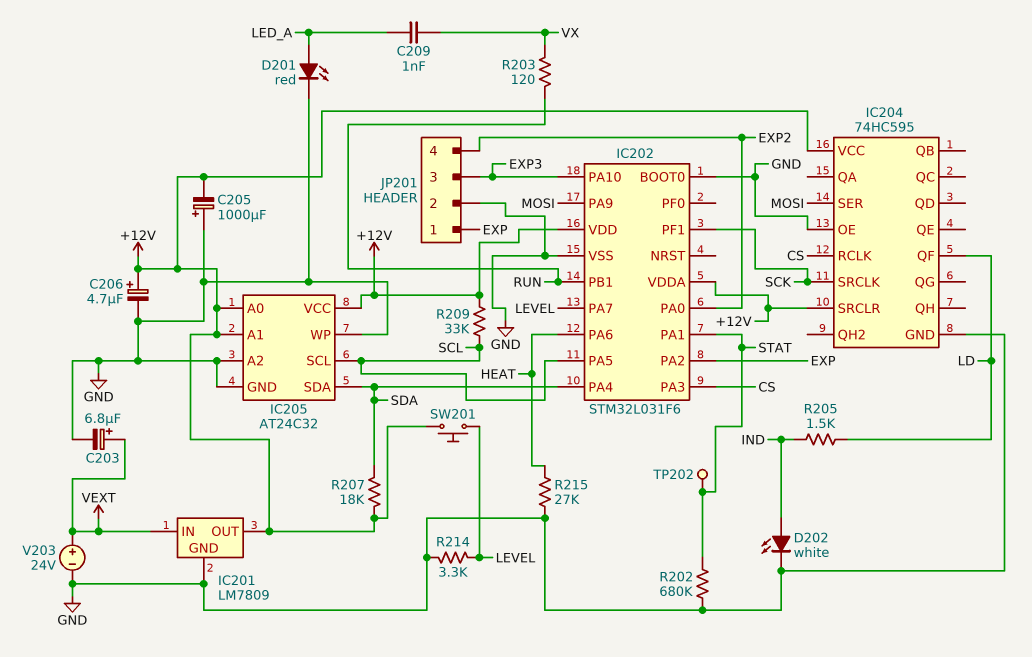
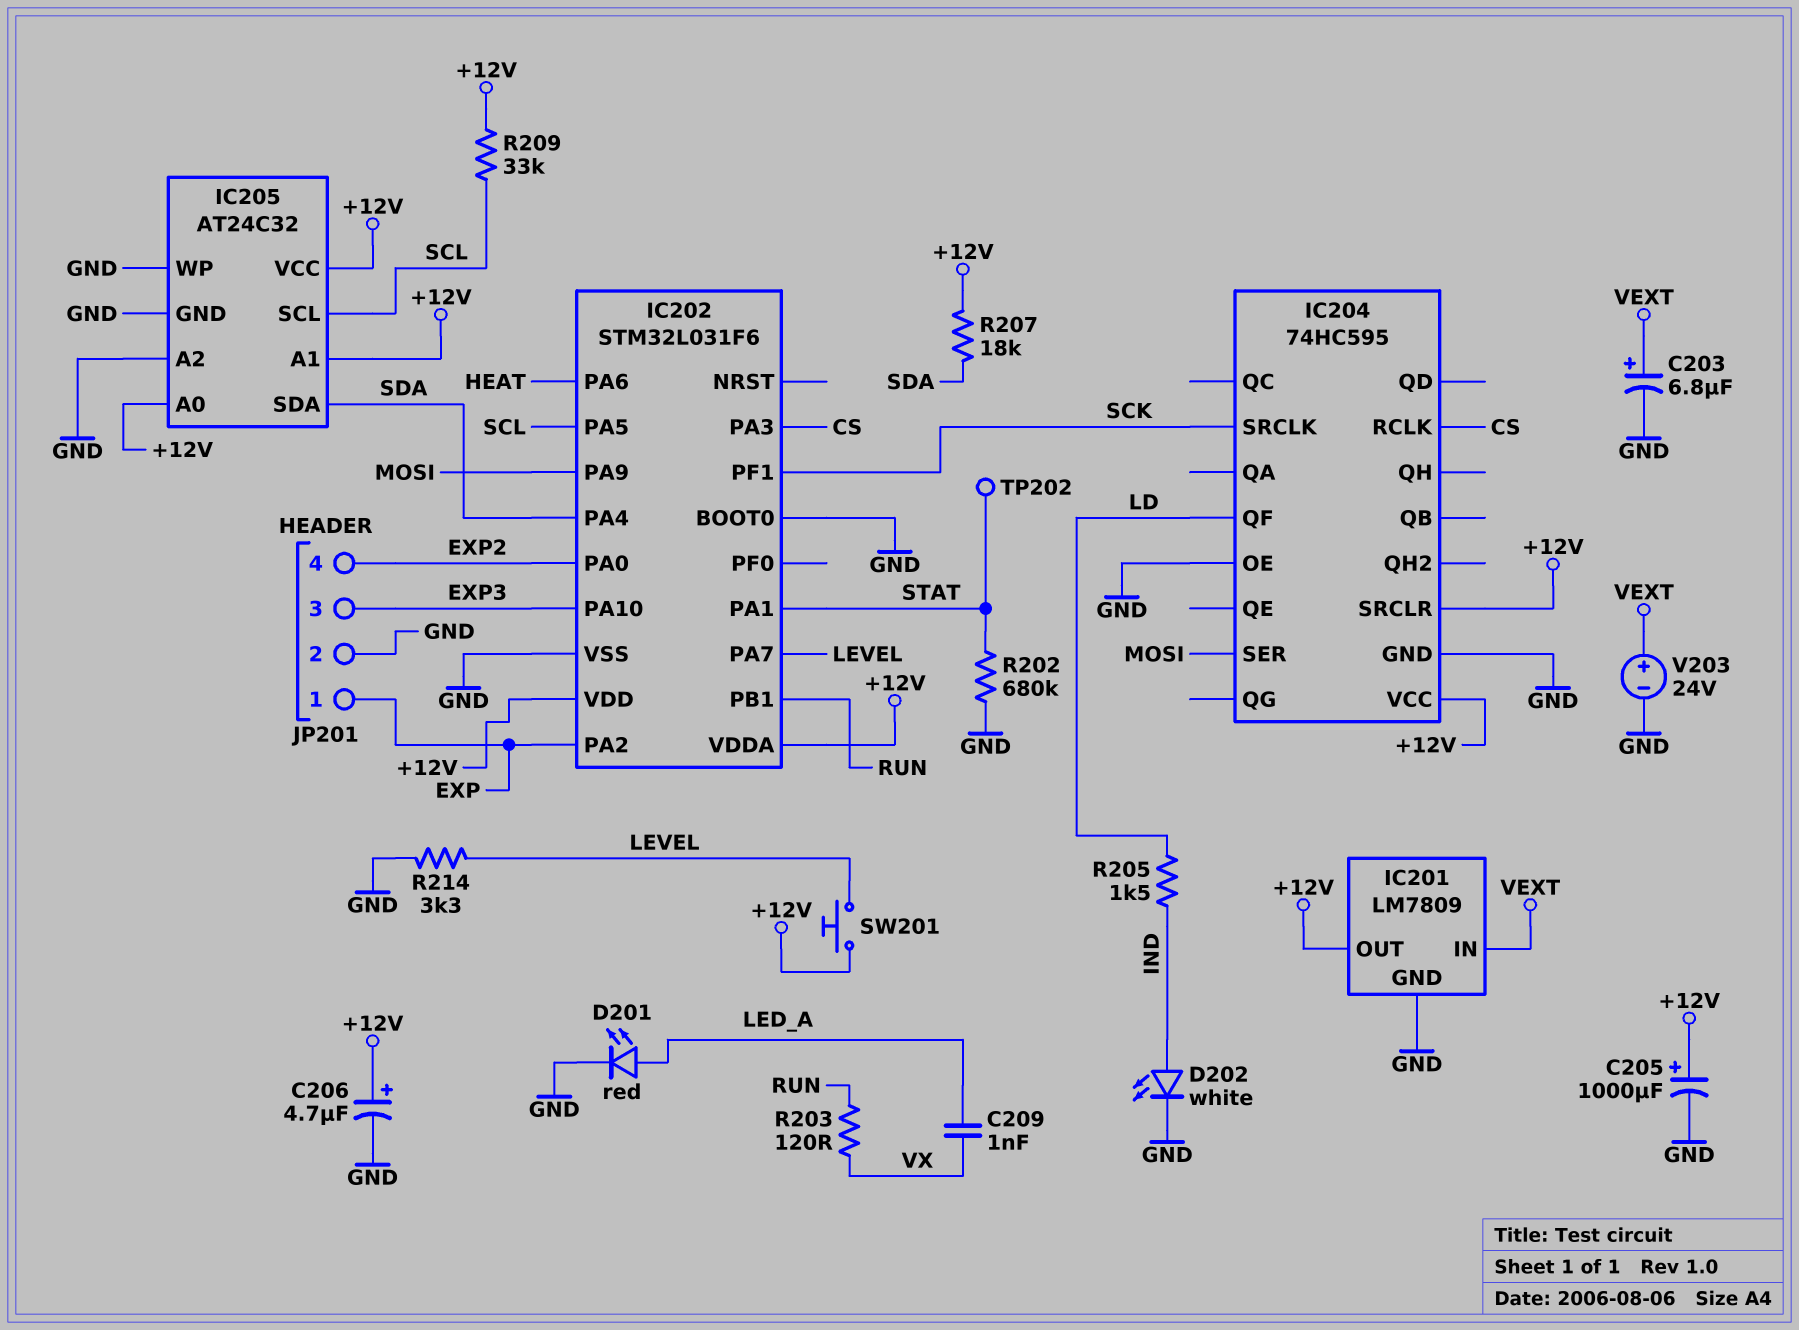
C205: 1000uF (plus GND, minus +12V) -> 1000uF (plus +12V, minus GND)
R215: 27k (GND, HEAT) -> none

